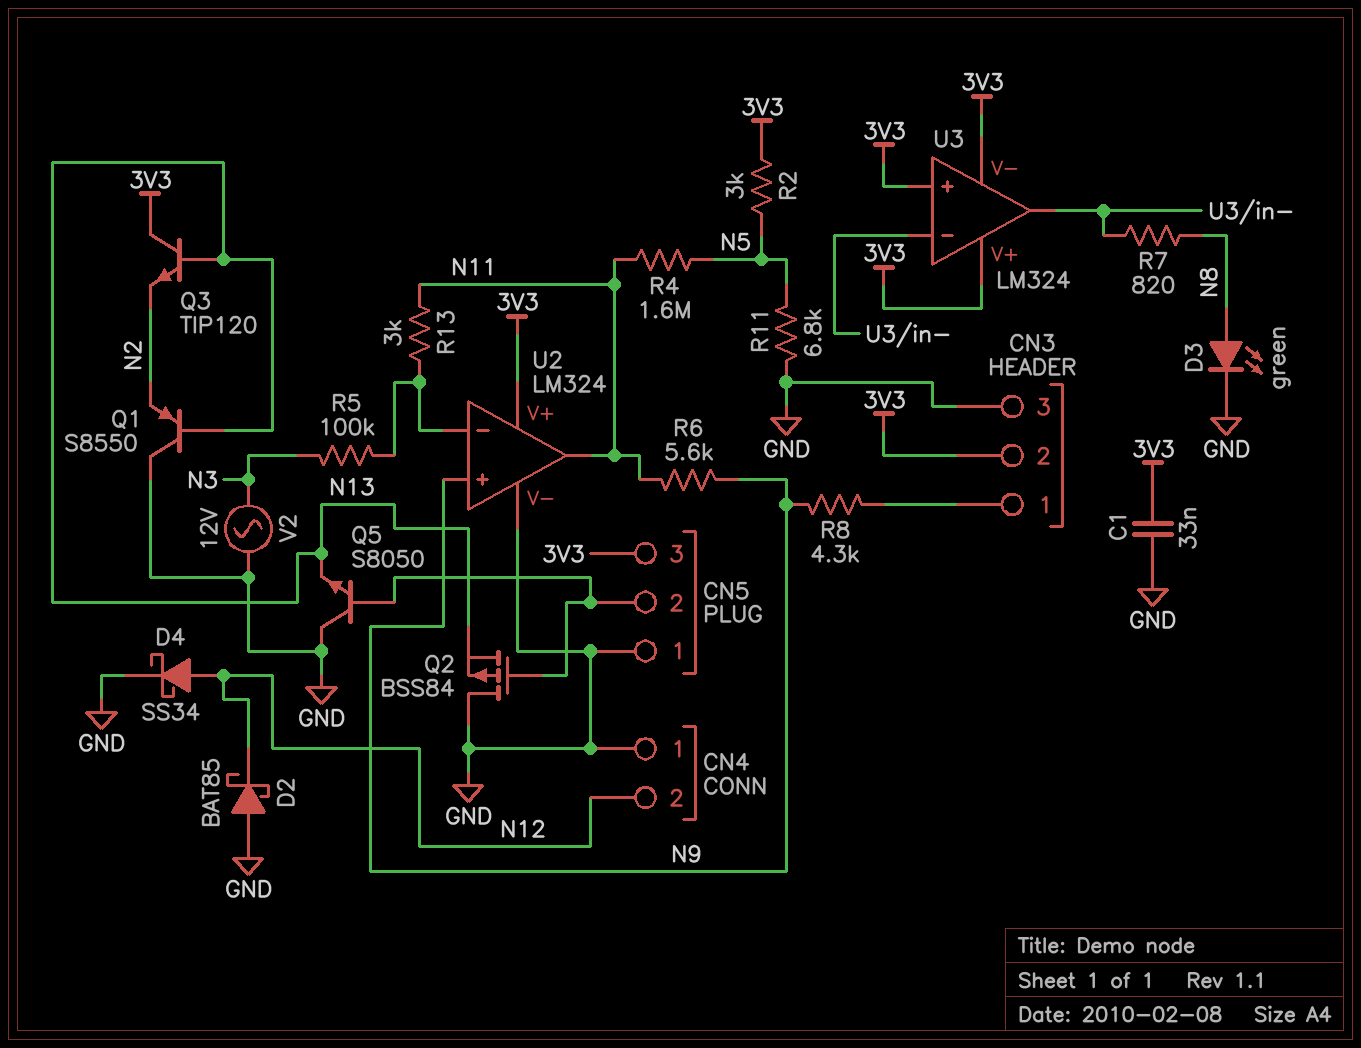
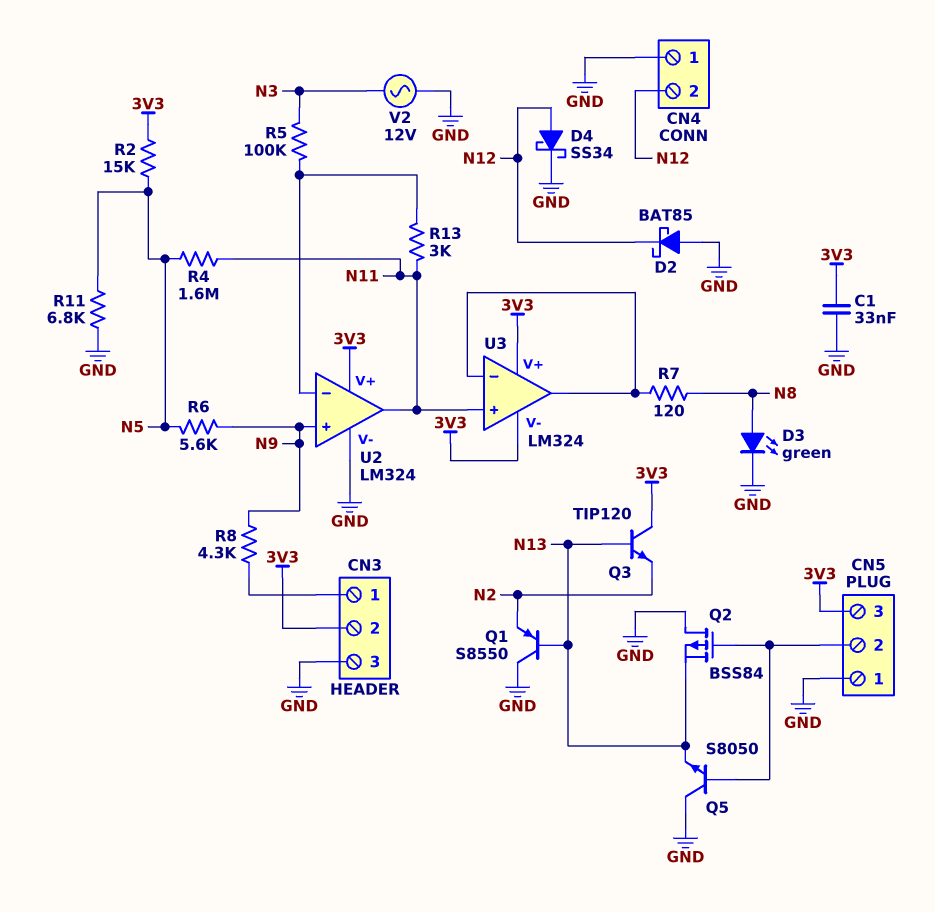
R2: 3k (3V3, N5) -> 15k (3V3, N5)
R6: 5.6k (N9, N11) -> 5.6k (N5, N9)
R7: 820 (N8, U3/in-) -> 120 (N8, U3/in-)
U3 pin in+: 3V3 -> N11

